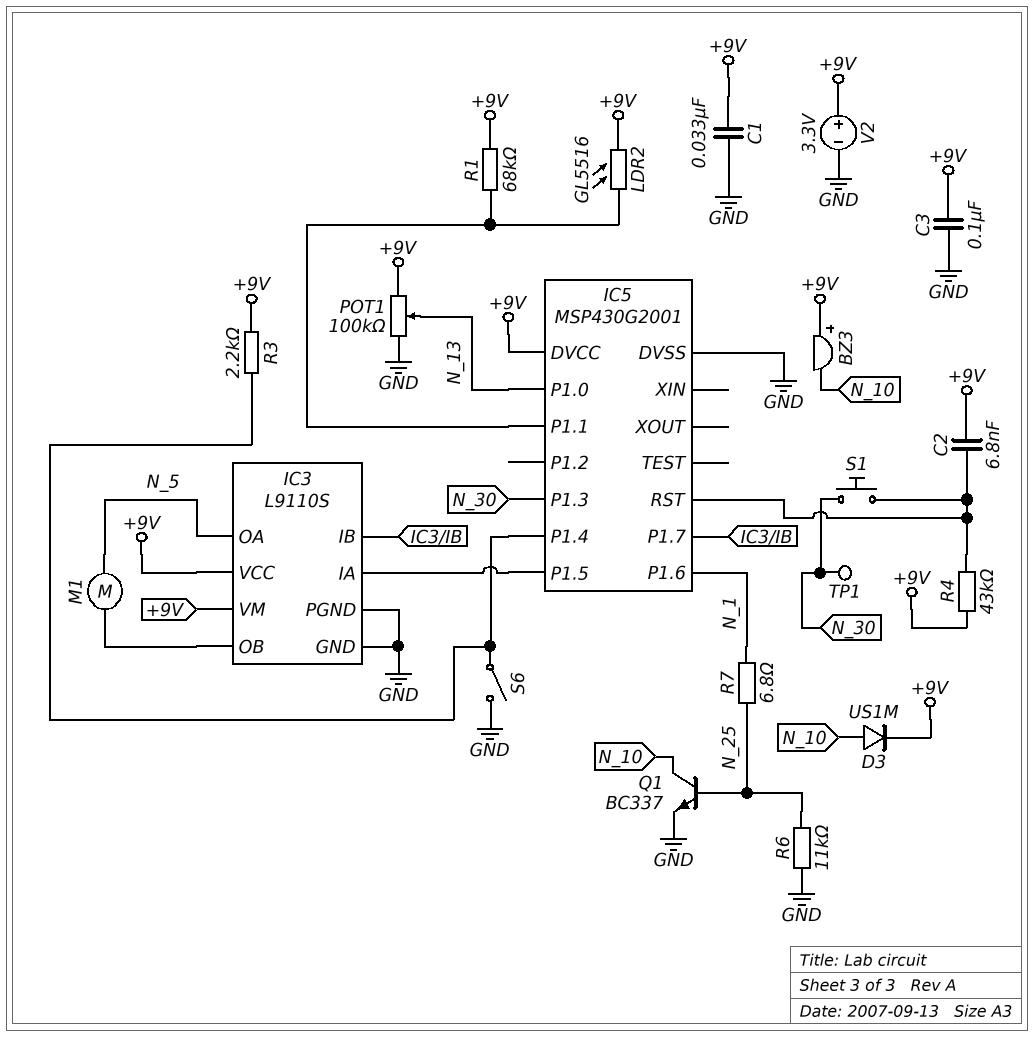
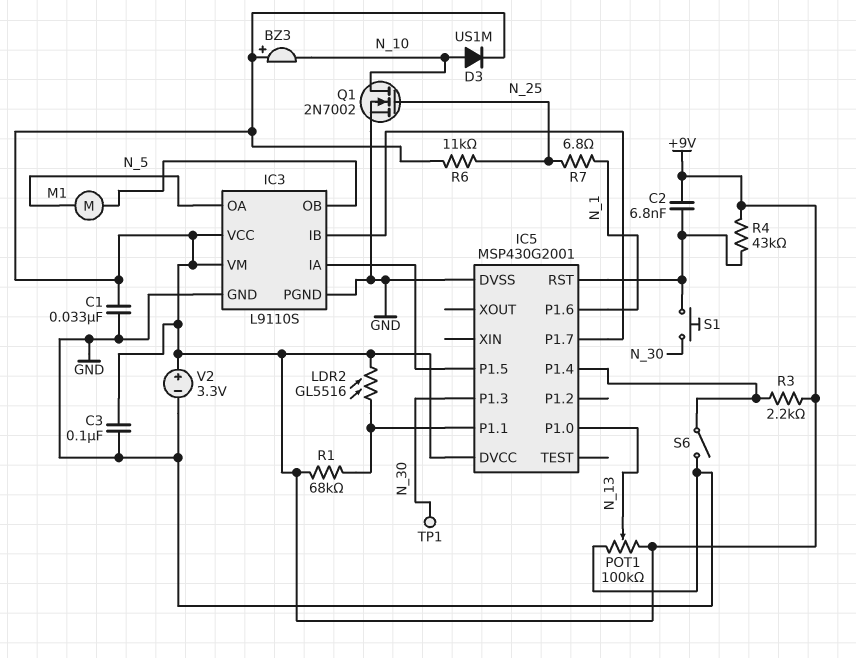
Q1: NPN BC337 (B N_25, C N_10, E GND) -> NMOS 2N7002 (G N_25, D N_10, S GND)
R6: 11k (GND, N_25) -> 11k (+9V, N_25)

